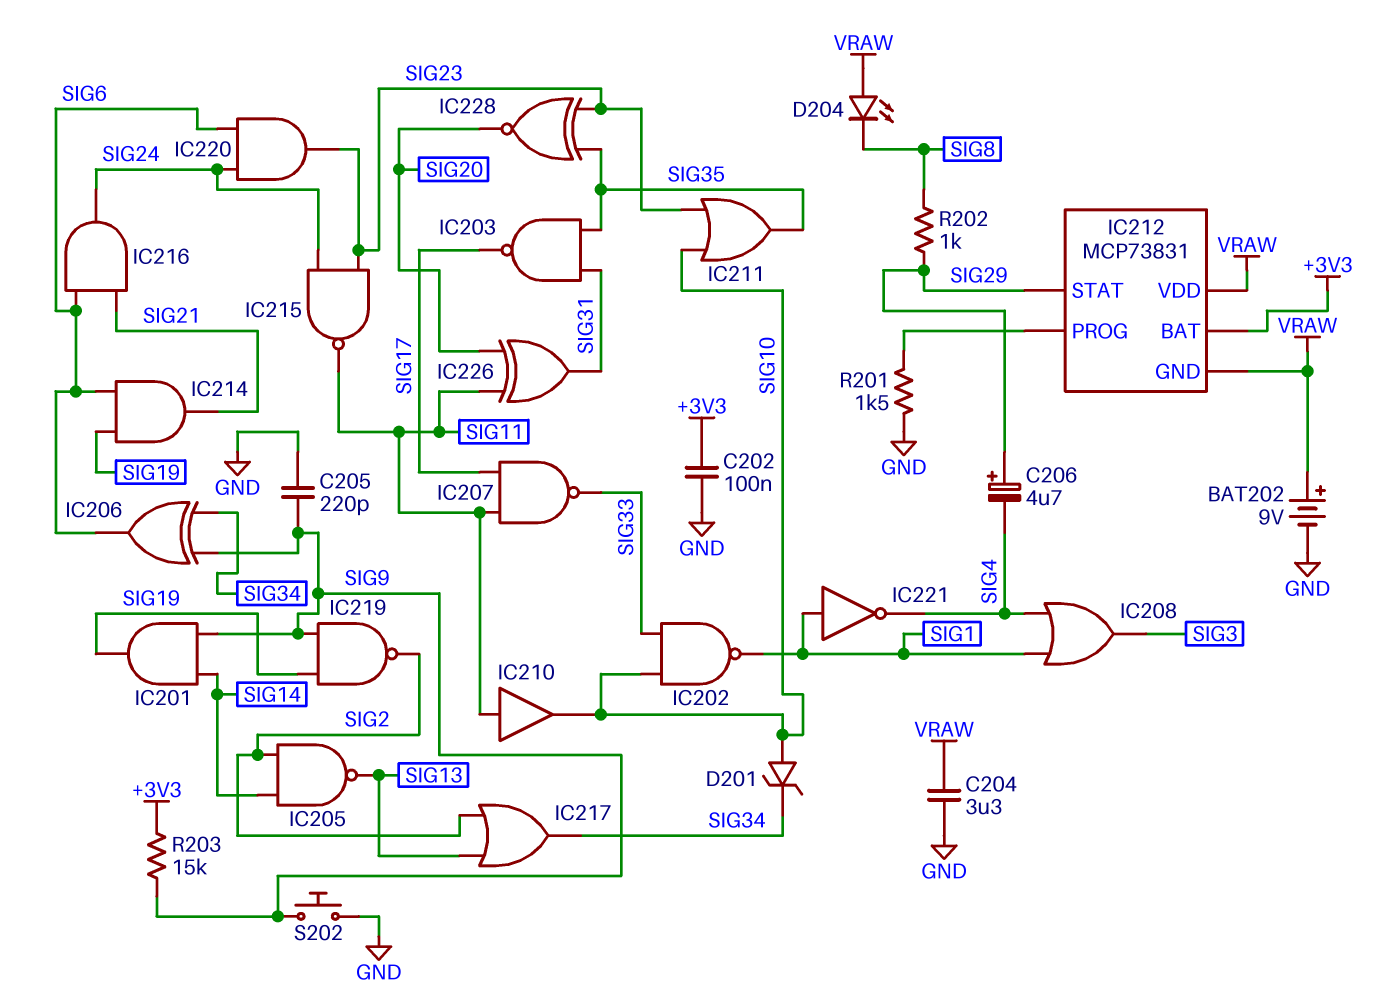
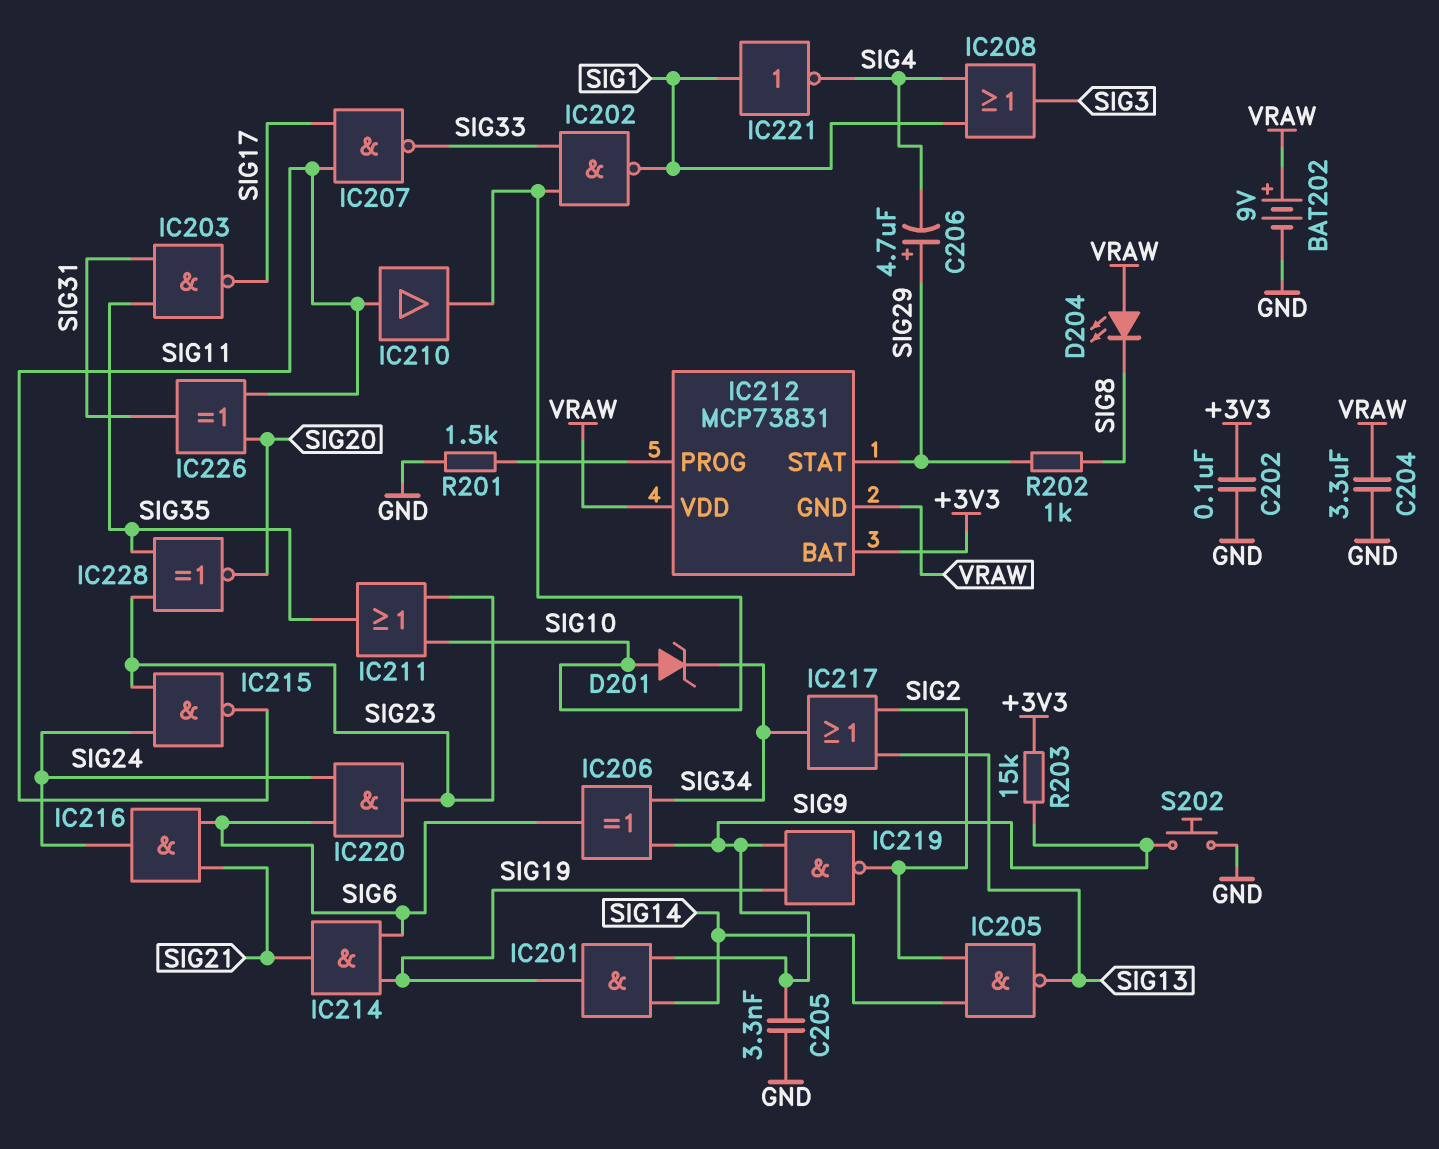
C205: 220pF (GND, SIG9) -> 3.3nF (GND, SIG9)

